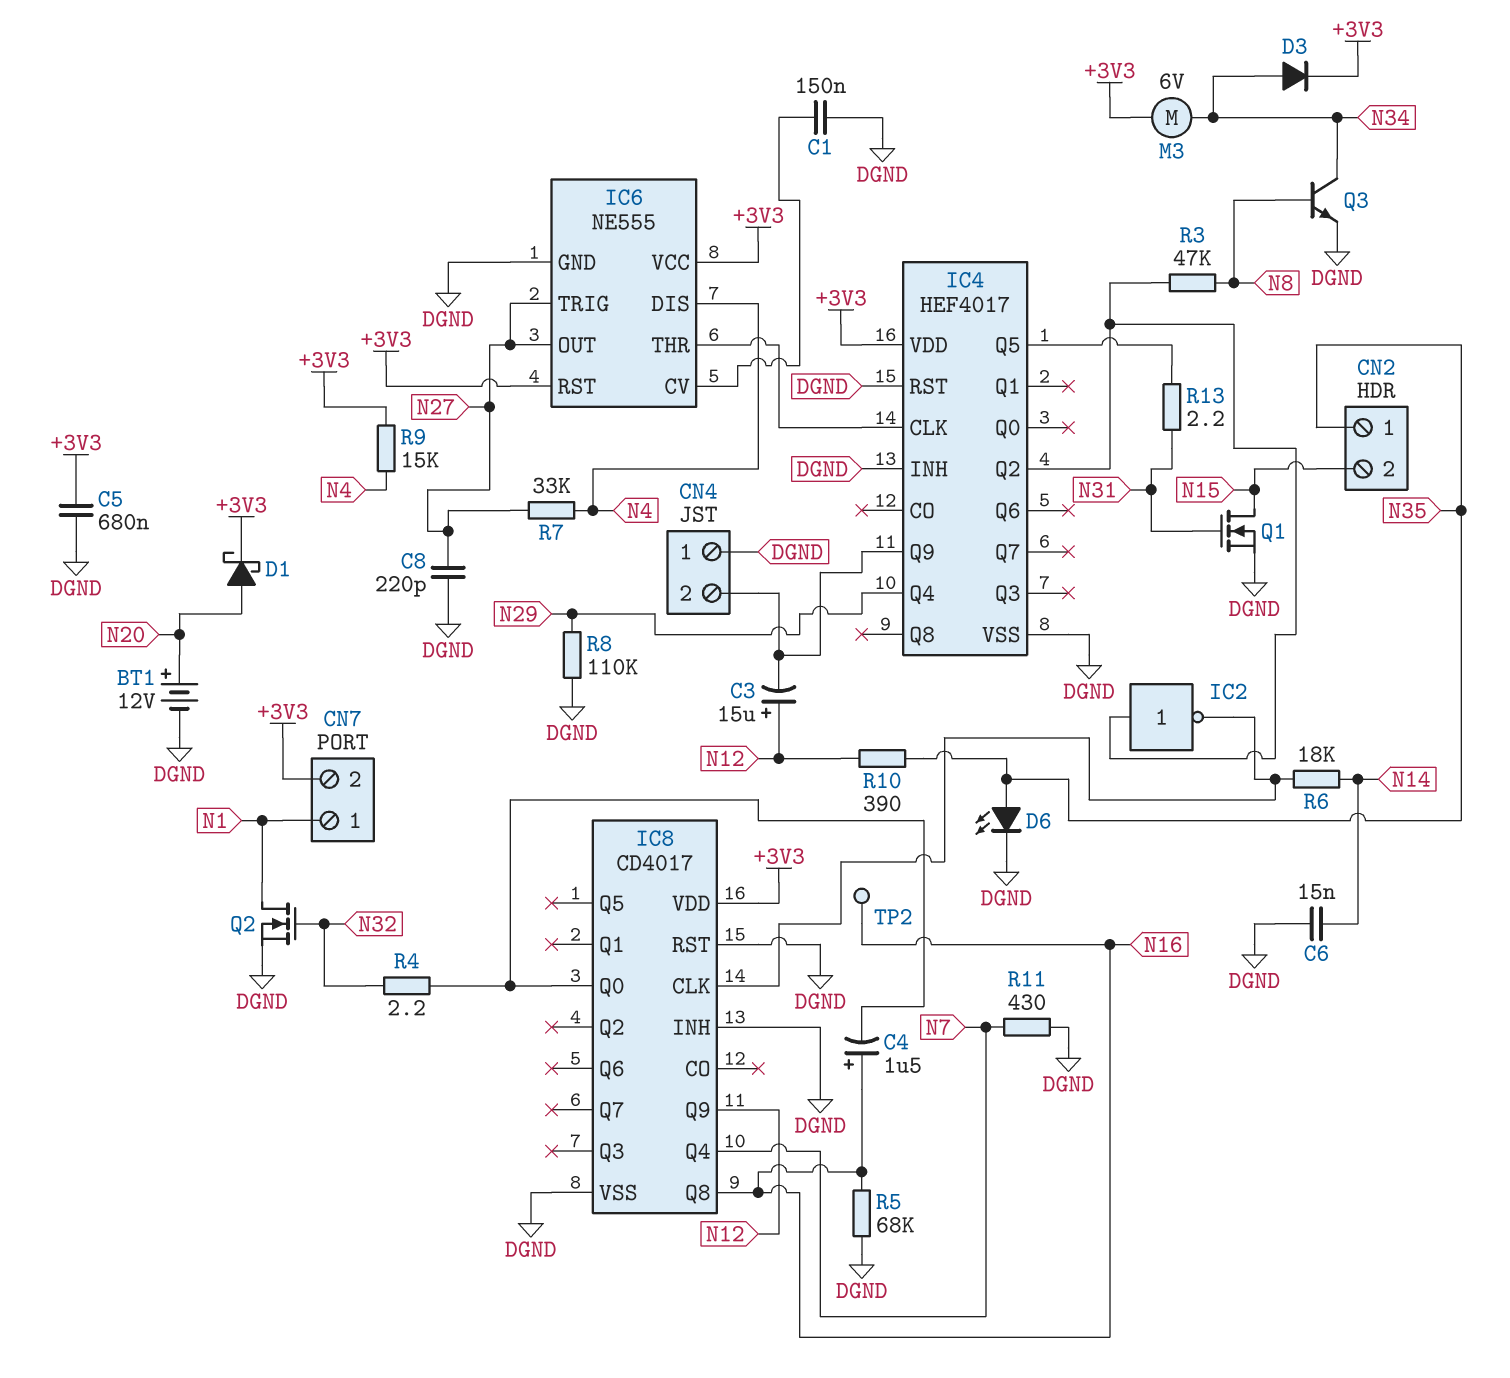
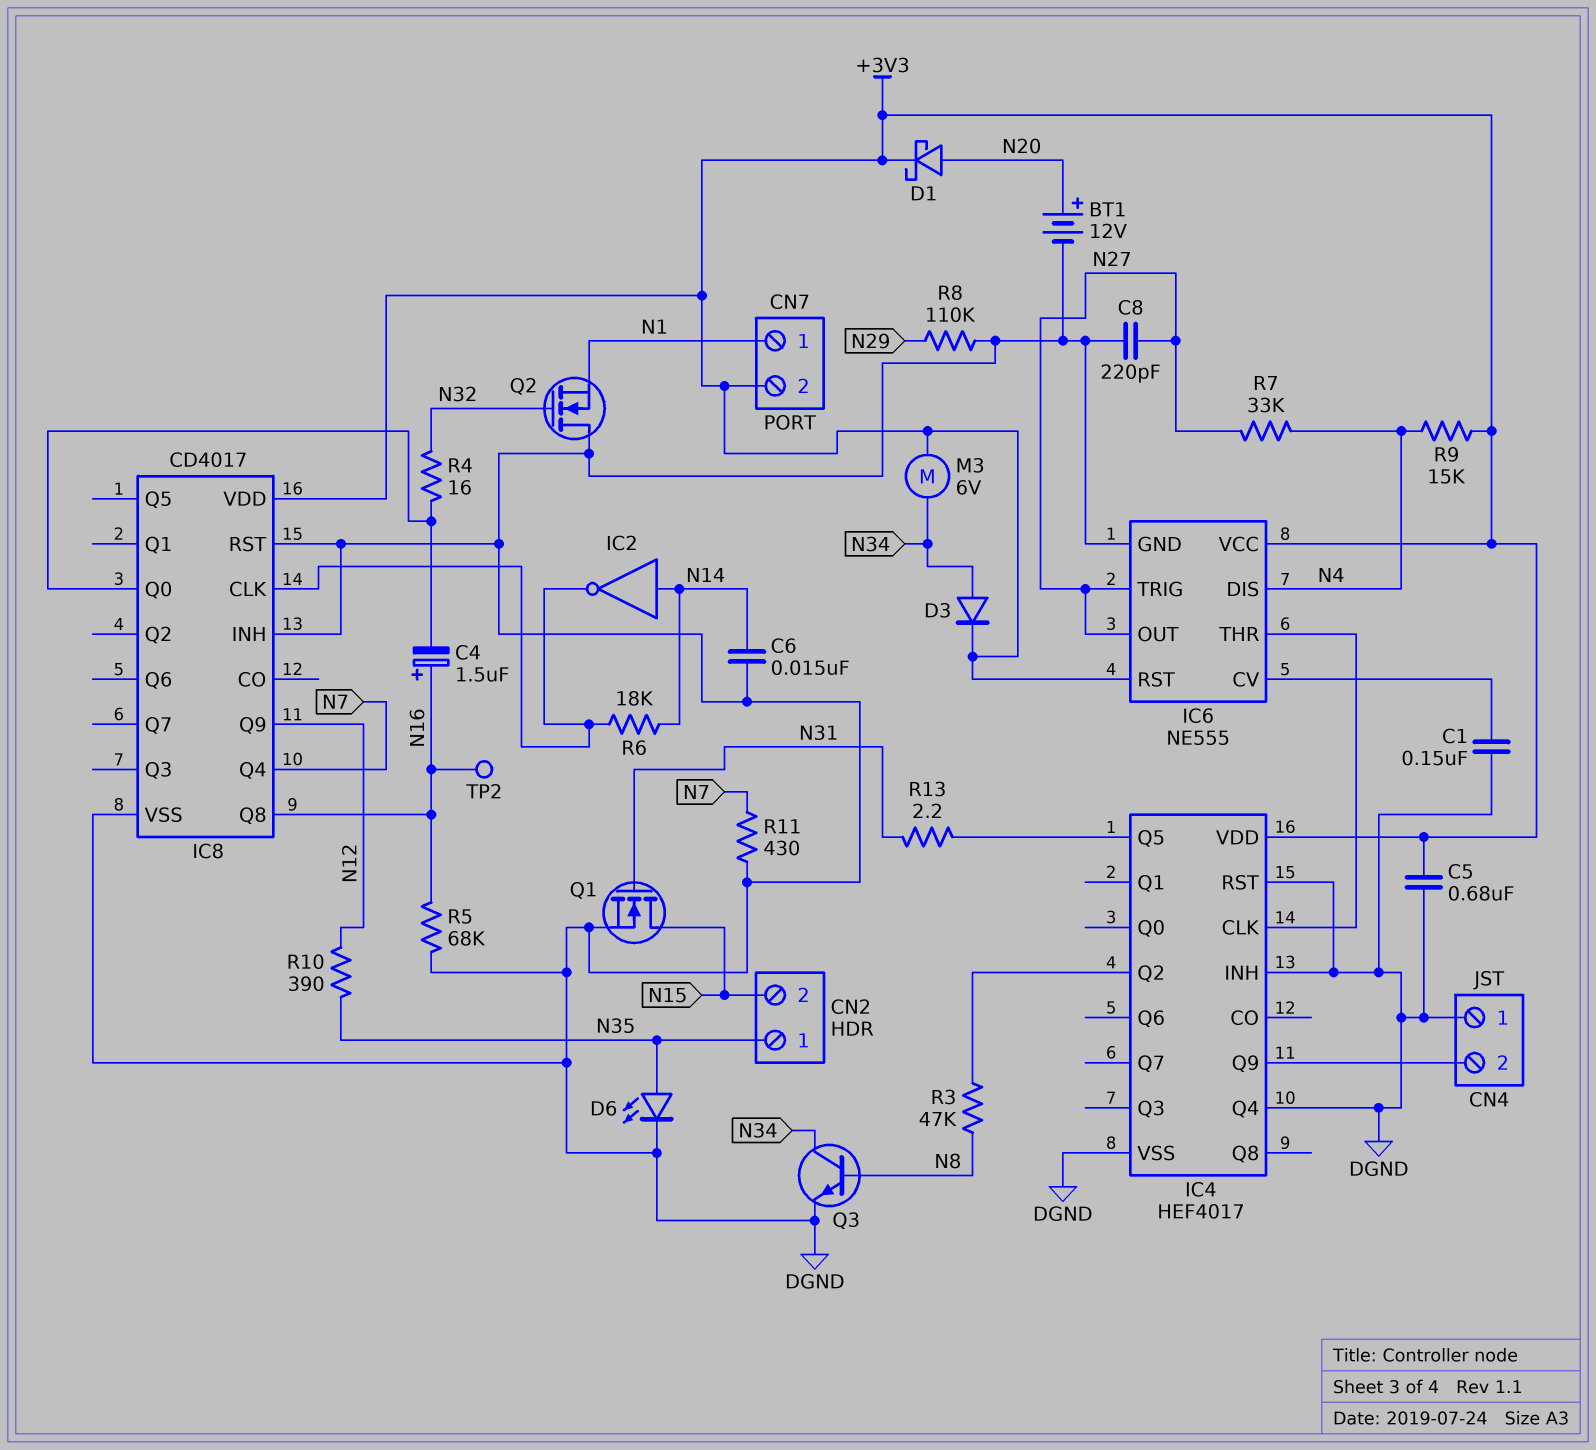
C3: 15uF (plus N12, minus CN4/2) -> none
IC2: NOT (in IC4/Q2, out IC8/CLK) -> NOT (in N14, out IC8/CLK)
IC4 pin Q4: N29 -> DGND
Q2: NMOS (G N32, D N1, S DGND) -> NMOS (G N32, D DGND, S N1)
R4: 2.2 (IC8/Q0, N32) -> 16 (IC8/Q0, N32)

